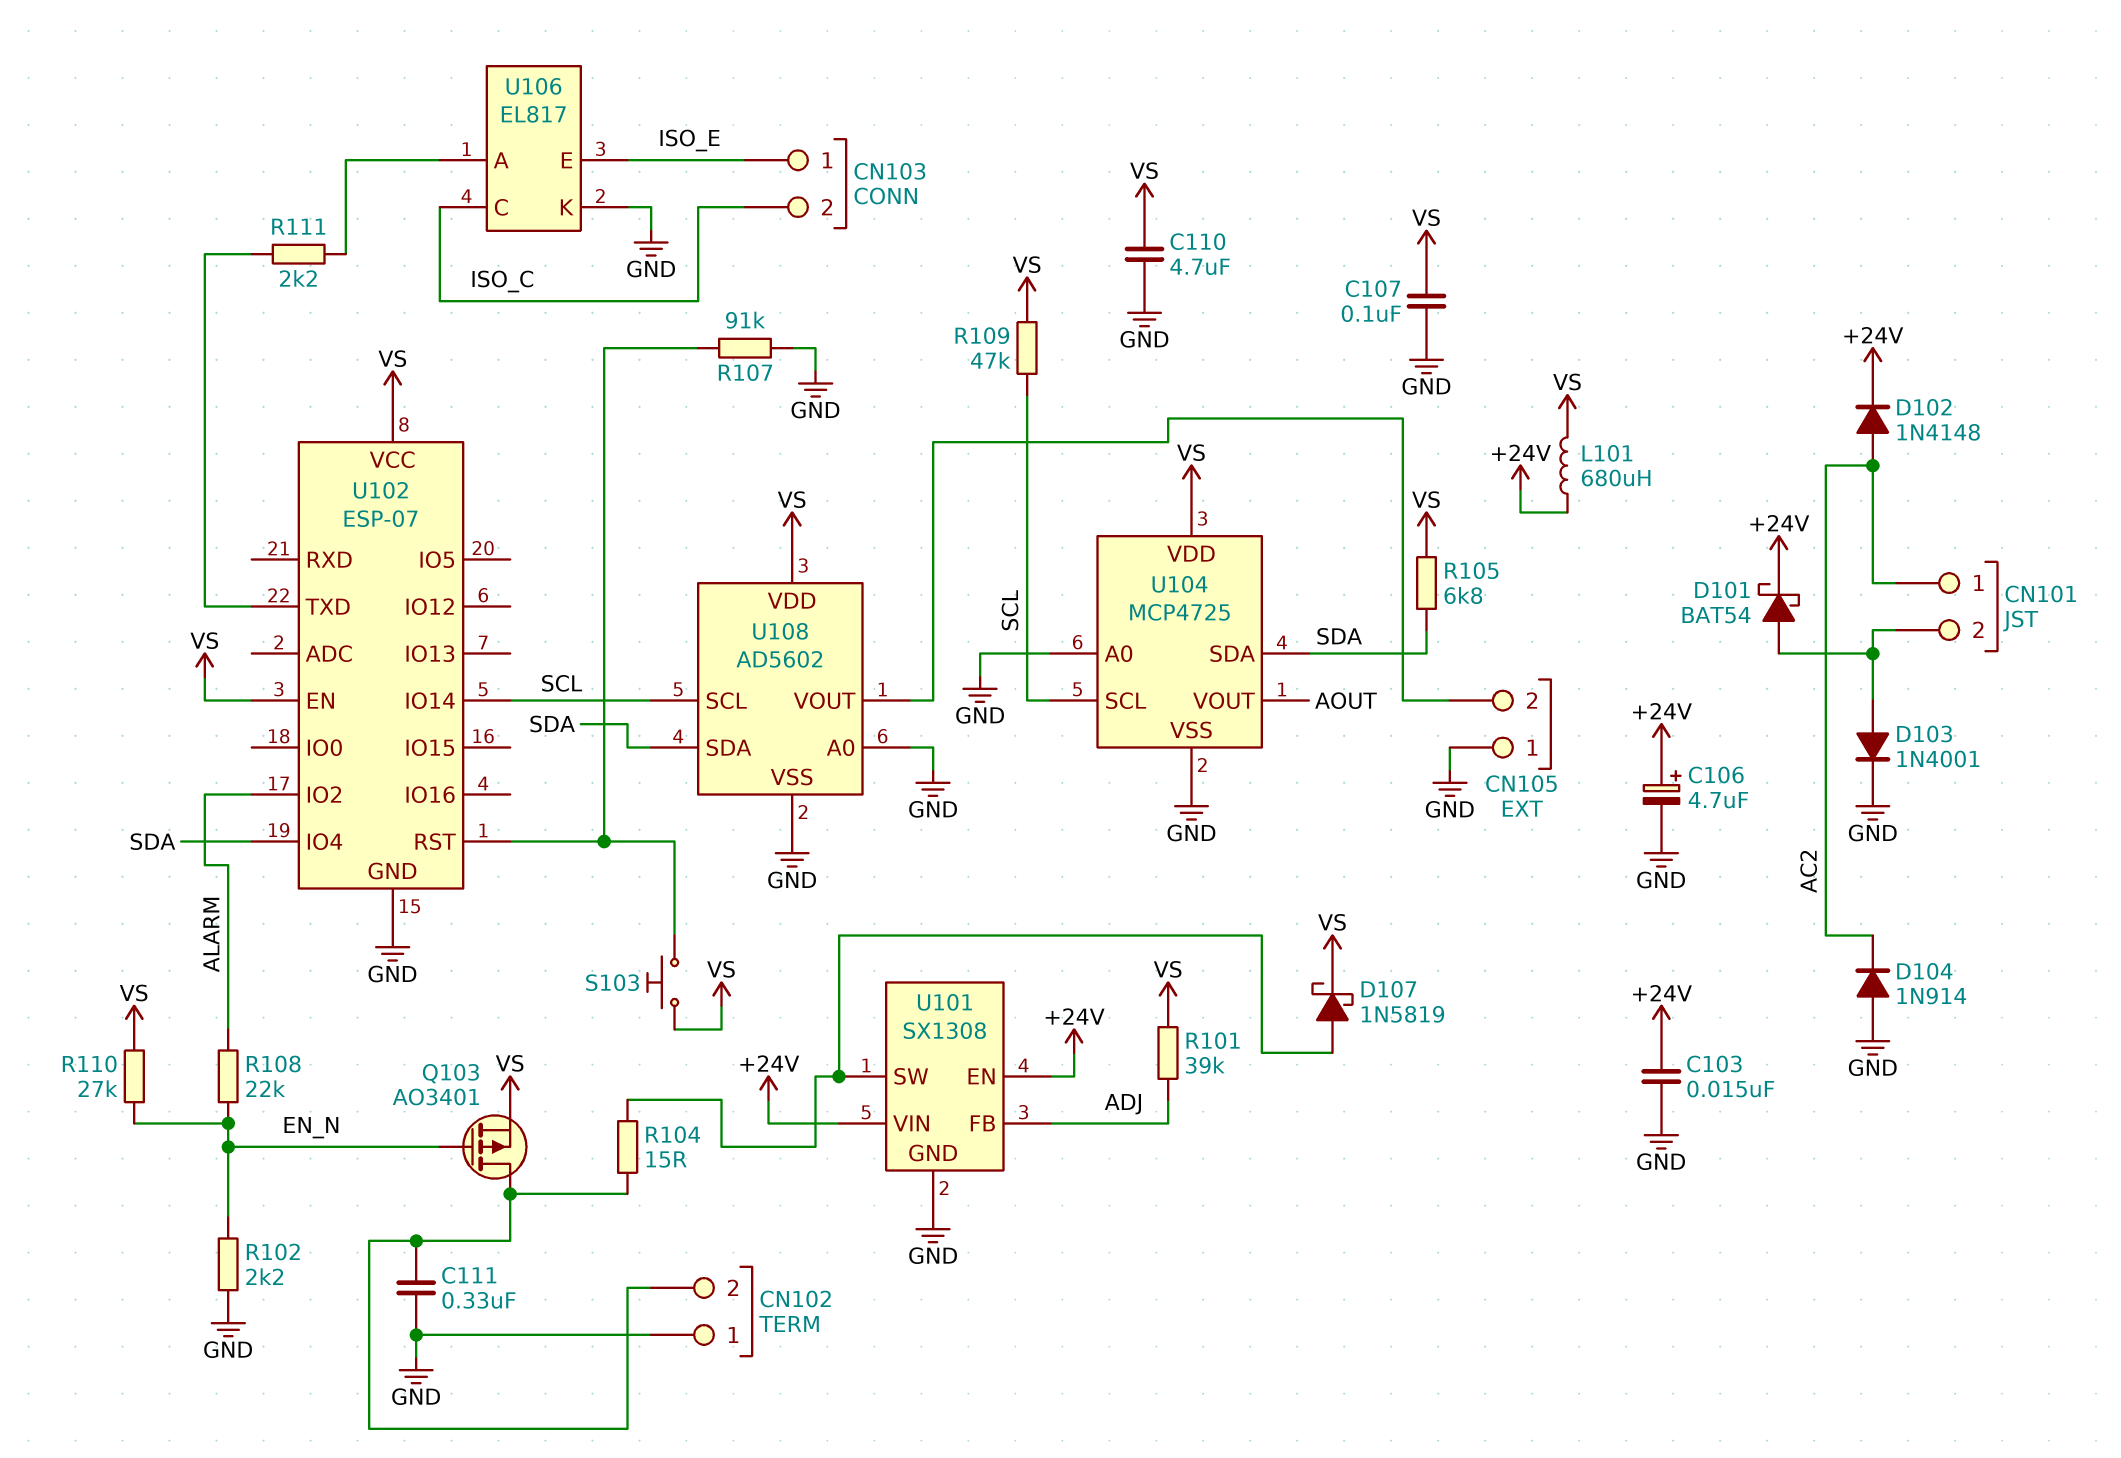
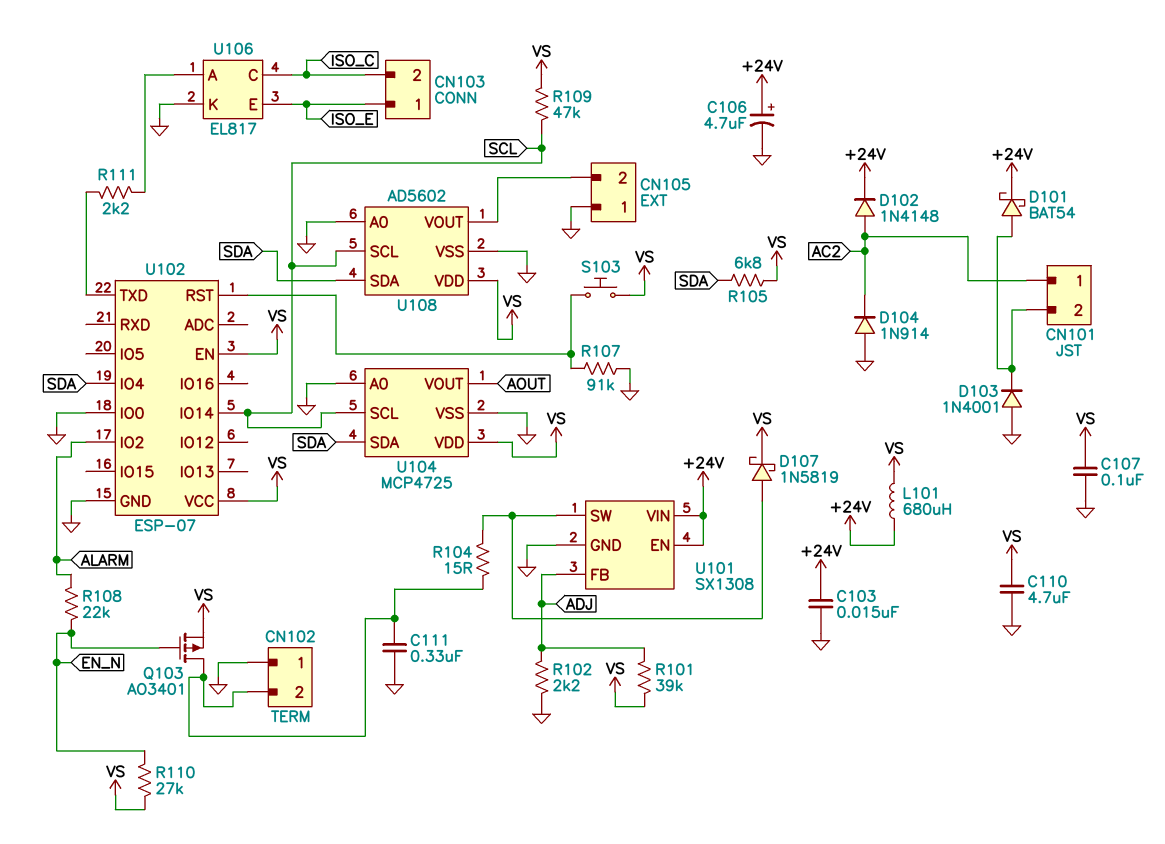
D103: diode 1N4001 (A CN101/2, K GND) -> diode 1N4001 (A GND, K CN101/2)
R102: 2.2k (EN_N, GND) -> 2.2k (ADJ, GND)
U102 pin IO0: none -> GND

